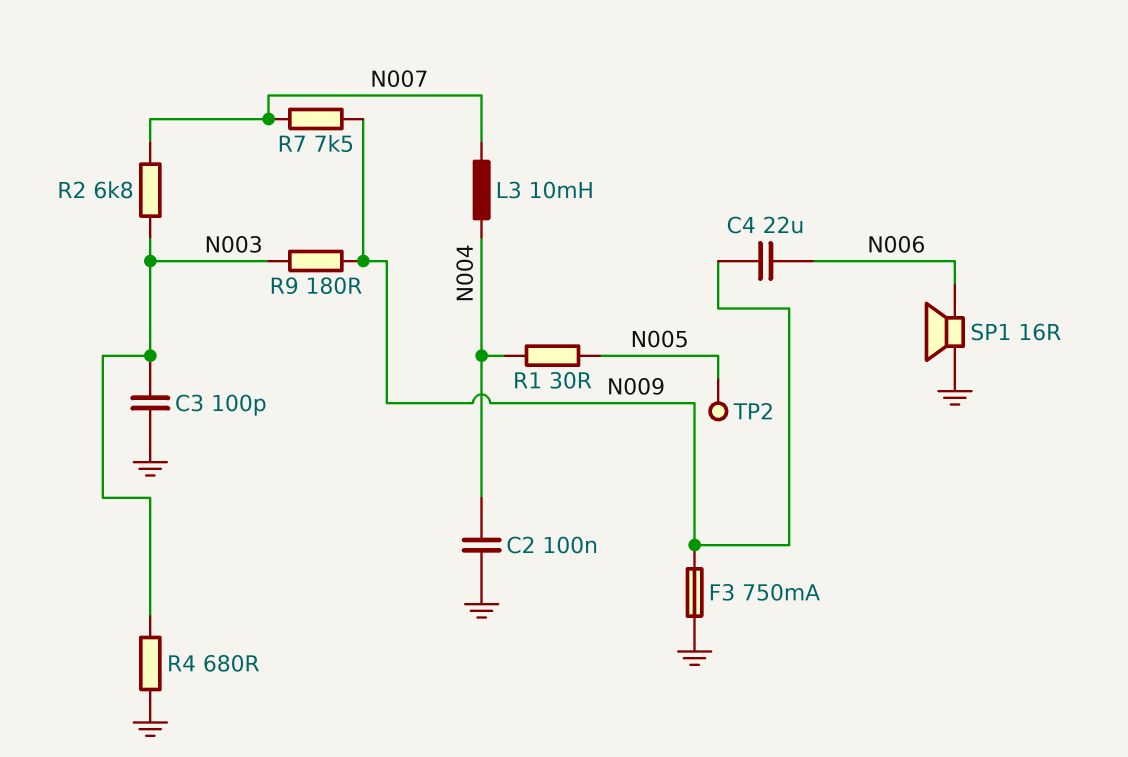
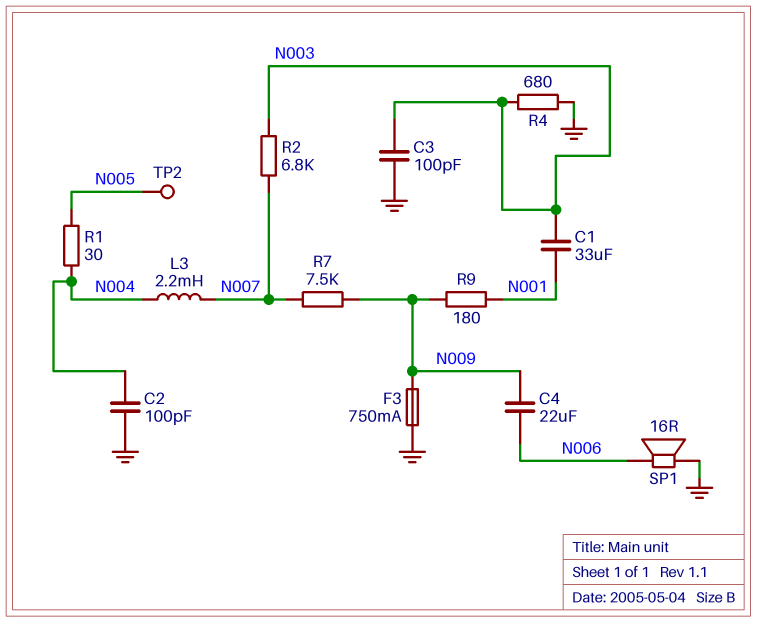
C1: none -> 33uF (N001, N003)
C2: 100nF (GND, N004) -> 100pF (GND, N004)
L3: 10mH (N004, N007) -> 2.2mH (N004, N007)
R9: 180 (N003, N009) -> 180 (N001, N009)

